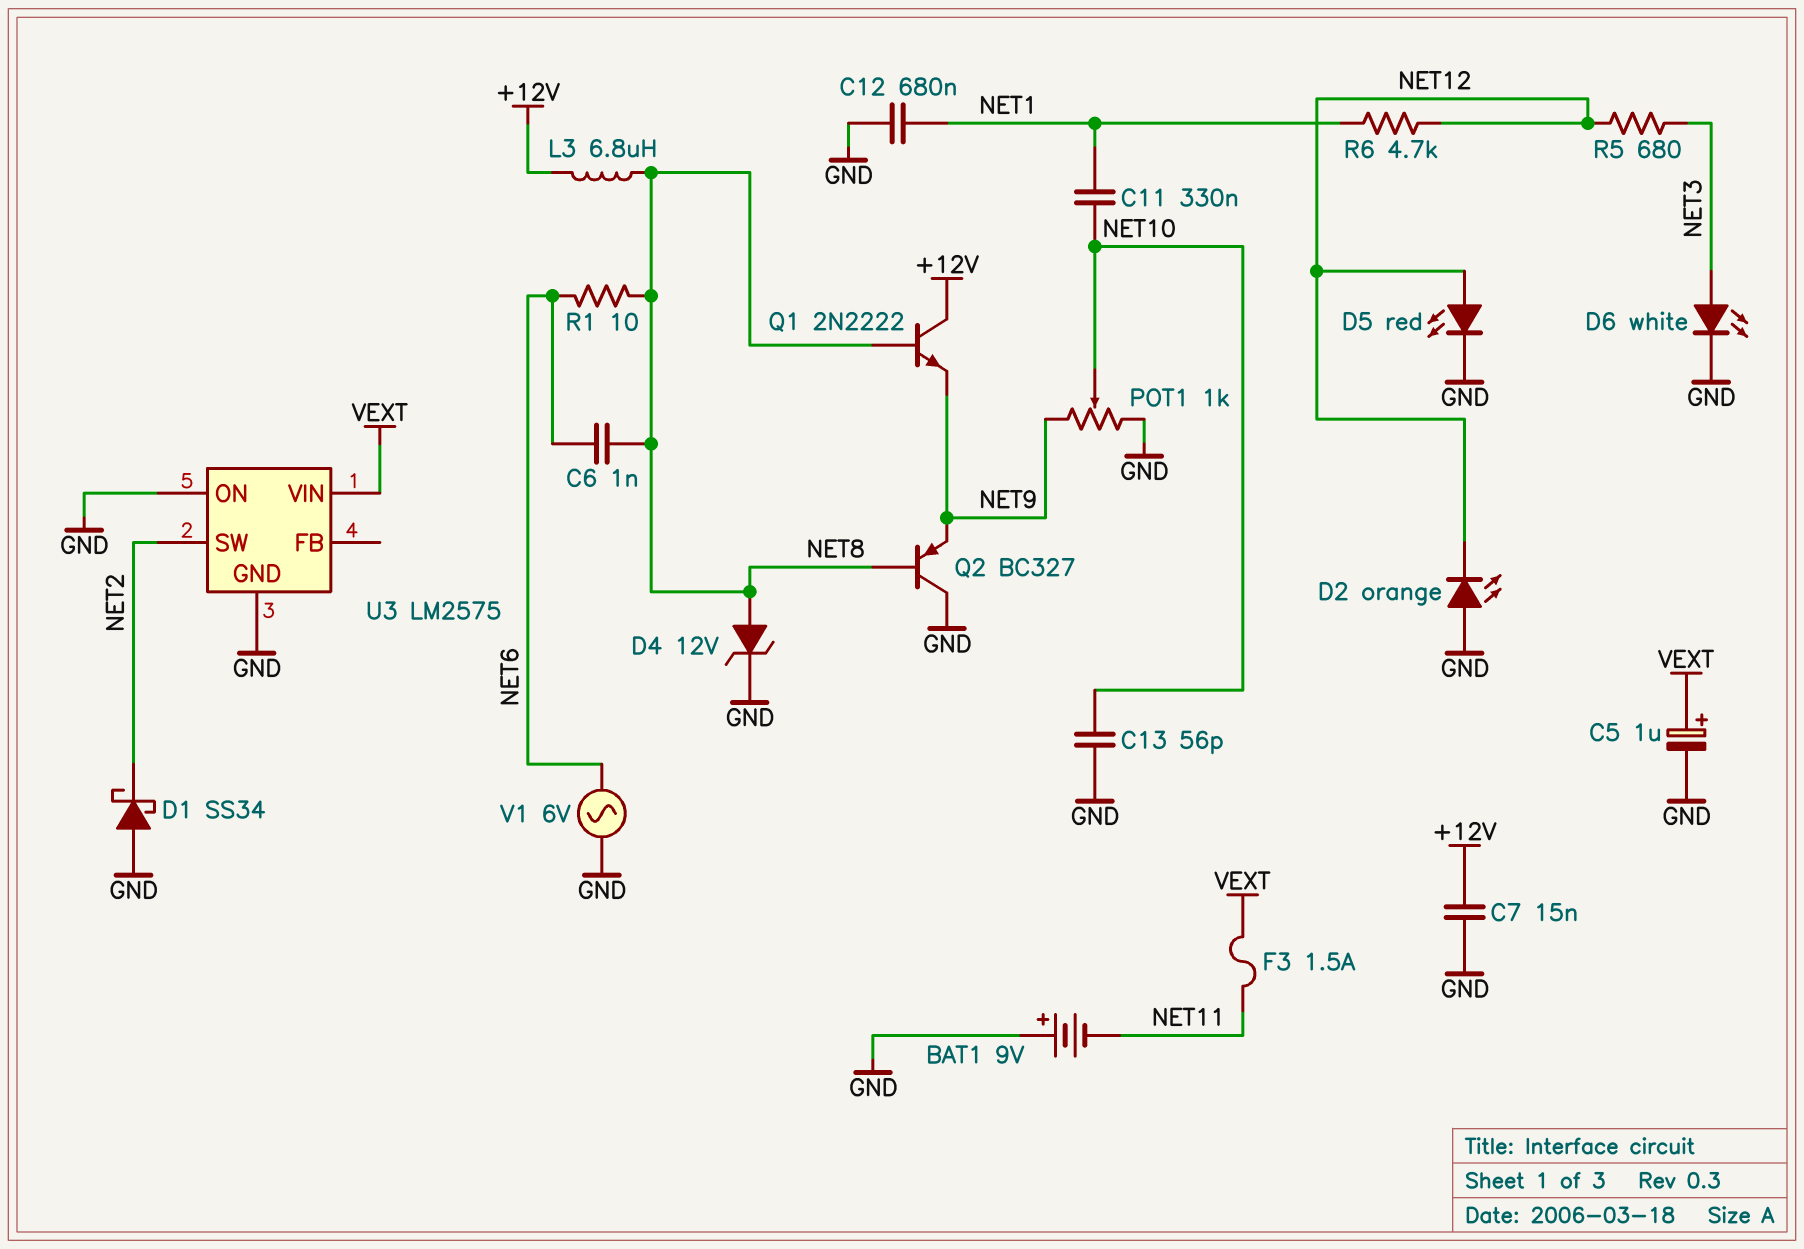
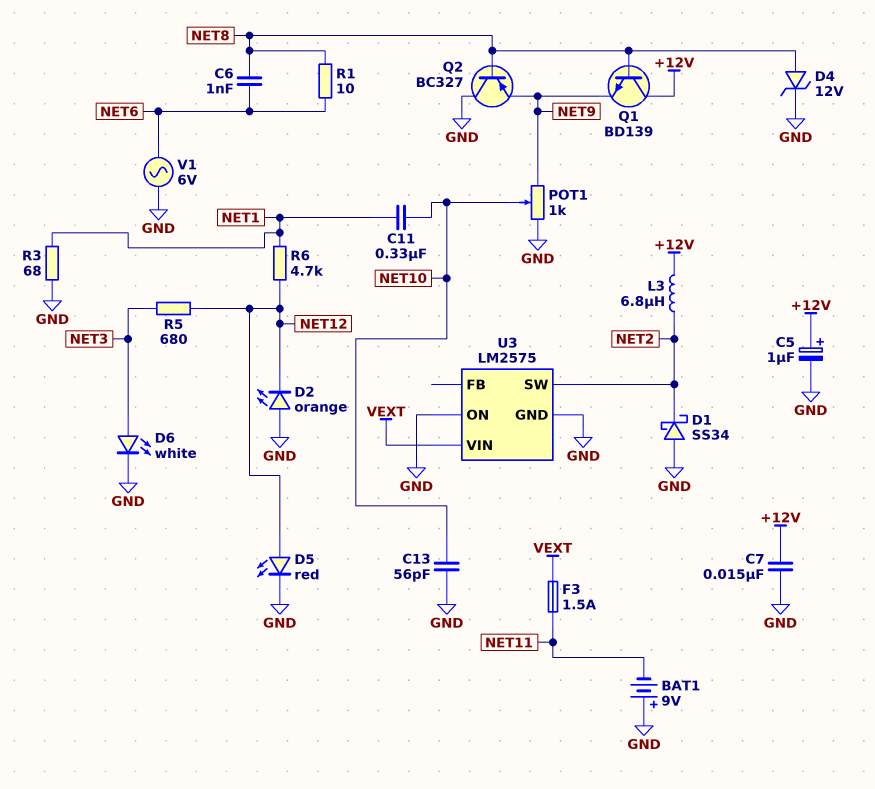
C5: 1uF (plus VEXT, minus GND) -> 1uF (plus +12V, minus GND)
C12: 680nF (GND, NET1) -> none
L3: 6.8uH (+12V, NET8) -> 6.8uH (+12V, NET2)
Q1: NPN 2N2222 (B NET8, C +12V, E NET9) -> NPN BD139 (B NET8, C +12V, E NET9)
R3: none -> 68 (GND, NET1)

